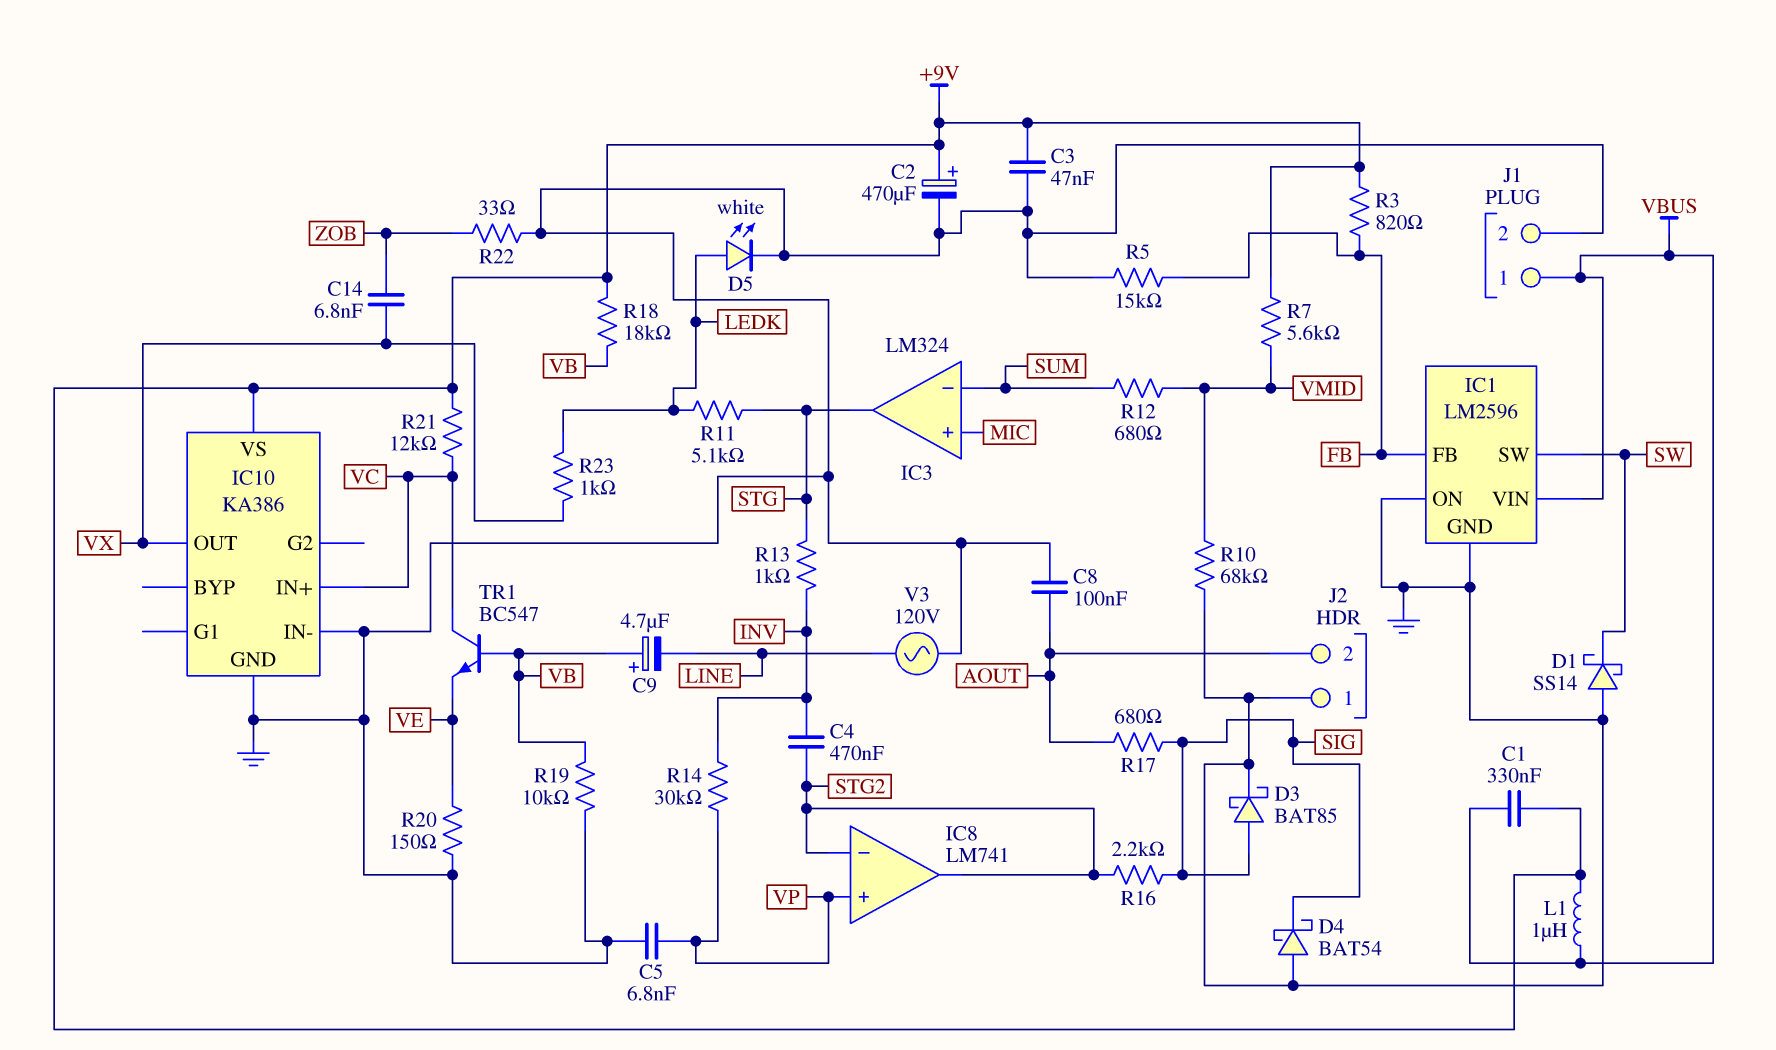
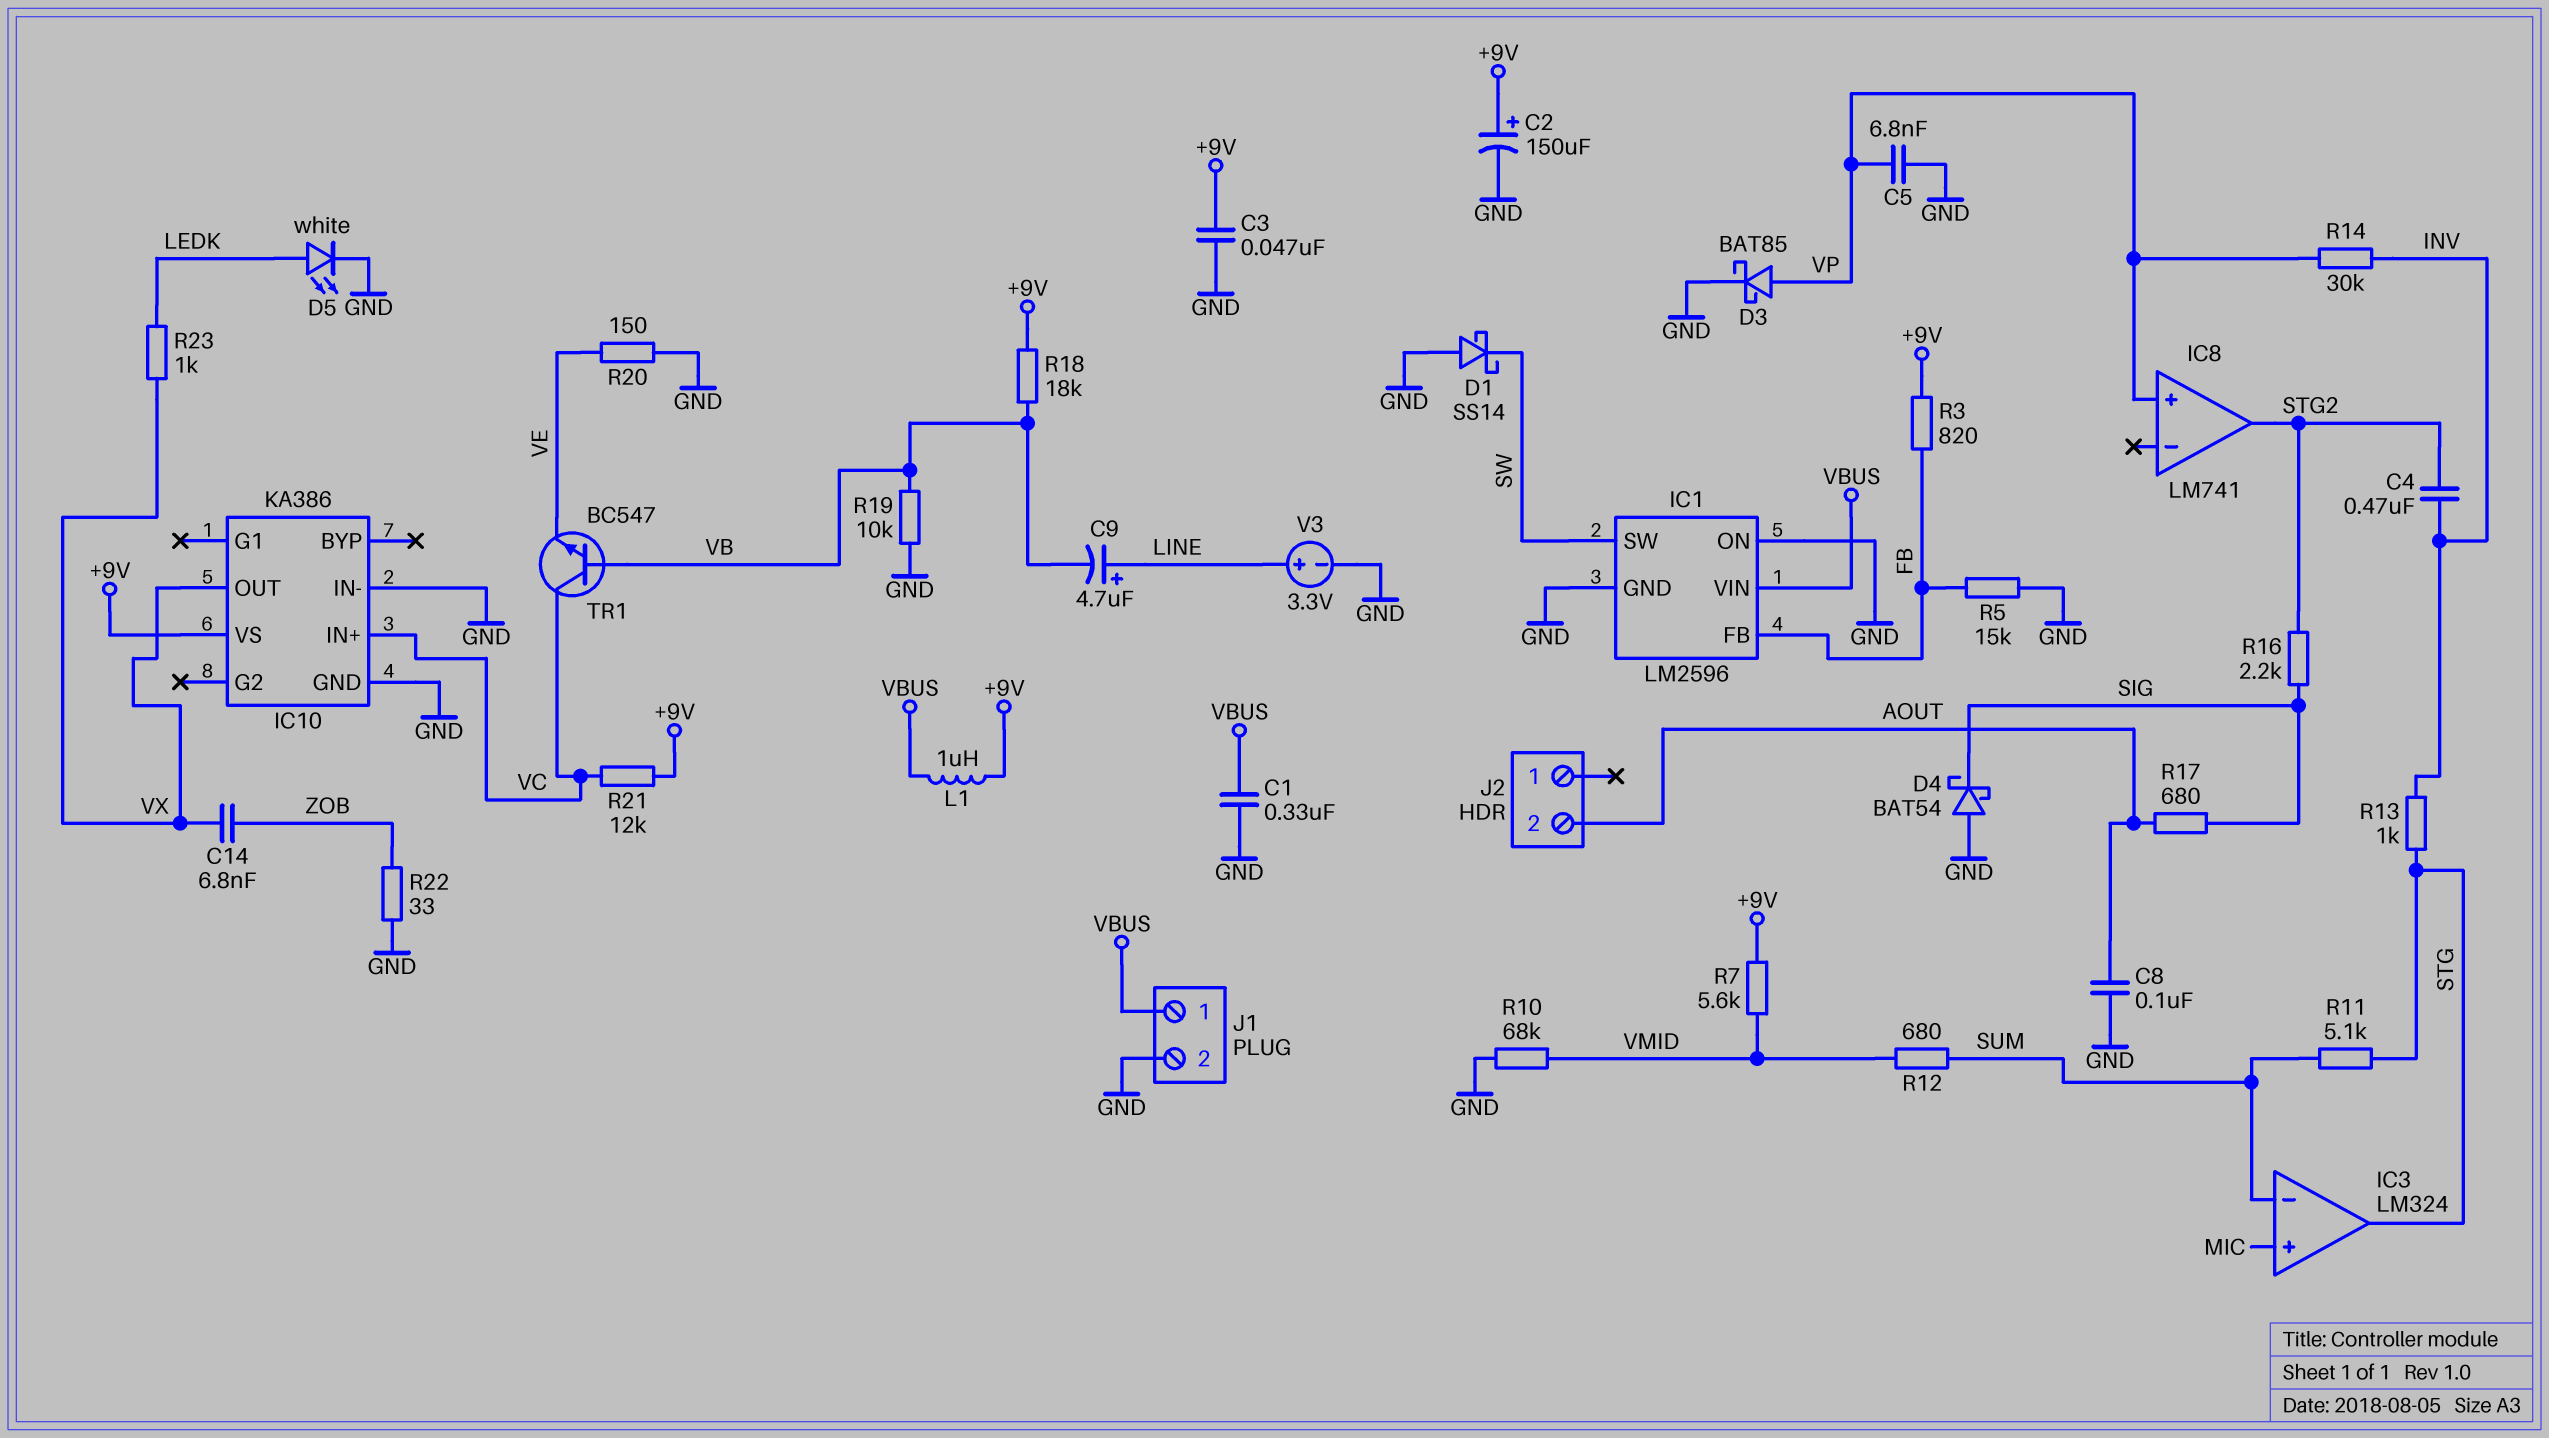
C1: 330nF (+9V, VBUS) -> 330nF (GND, VBUS)
C2: 470uF (plus +9V, minus GND) -> 150uF (plus +9V, minus GND)
C9: 4.7uF (plus VB, minus LINE) -> 4.7uF (plus LINE, minus VB)
D3: schottky BAT85 (A SIG, K GND) -> schottky BAT85 (A VP, K GND)
IC8 pin in-: STG2 -> none
J2 pin 1: GND -> none
R11: 5.1k (LEDK, STG) -> 5.1k (STG, SUM)
V3: AC 120V (GND, LINE) -> 3.3V (plus LINE, minus GND)

